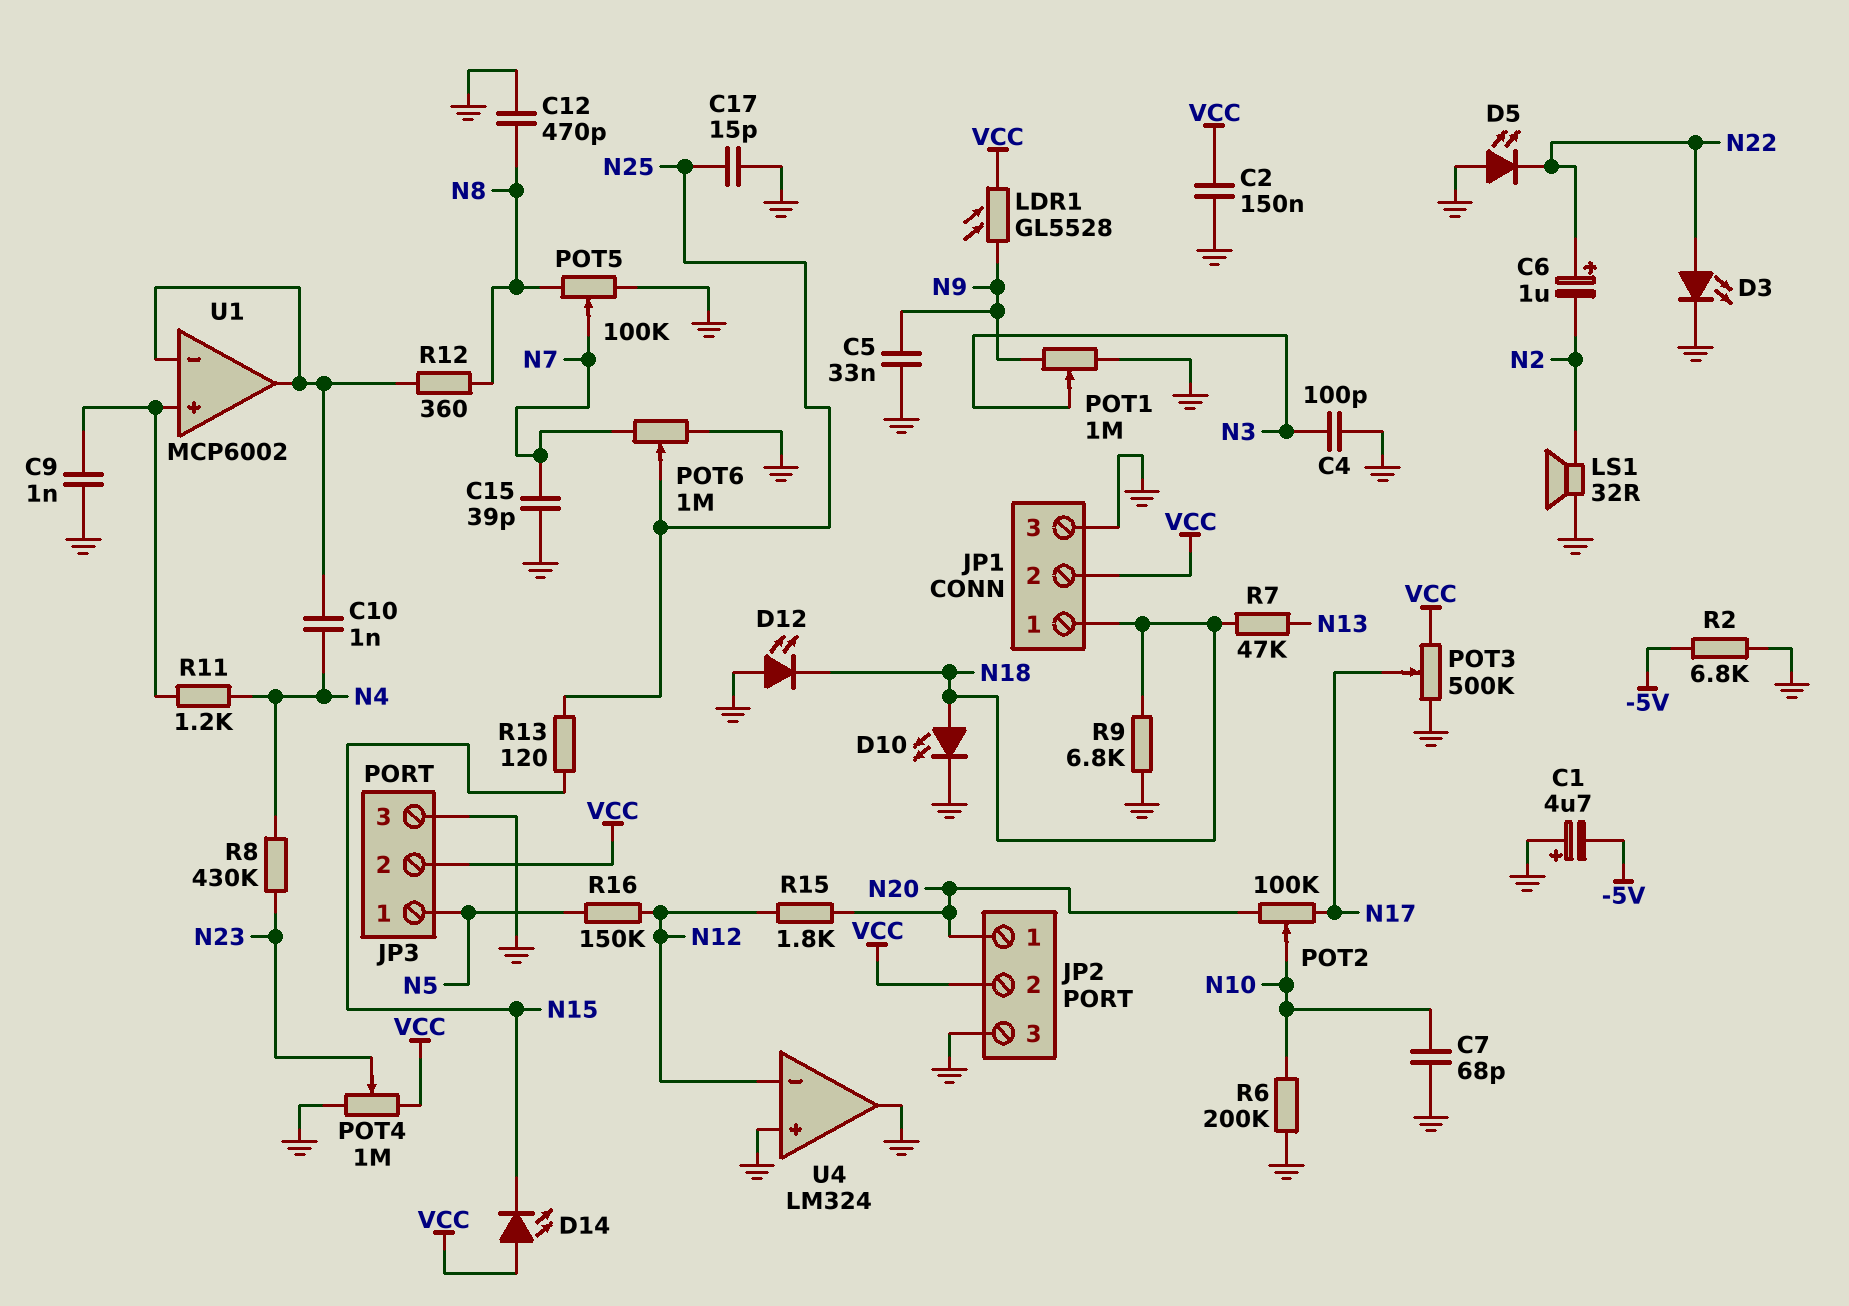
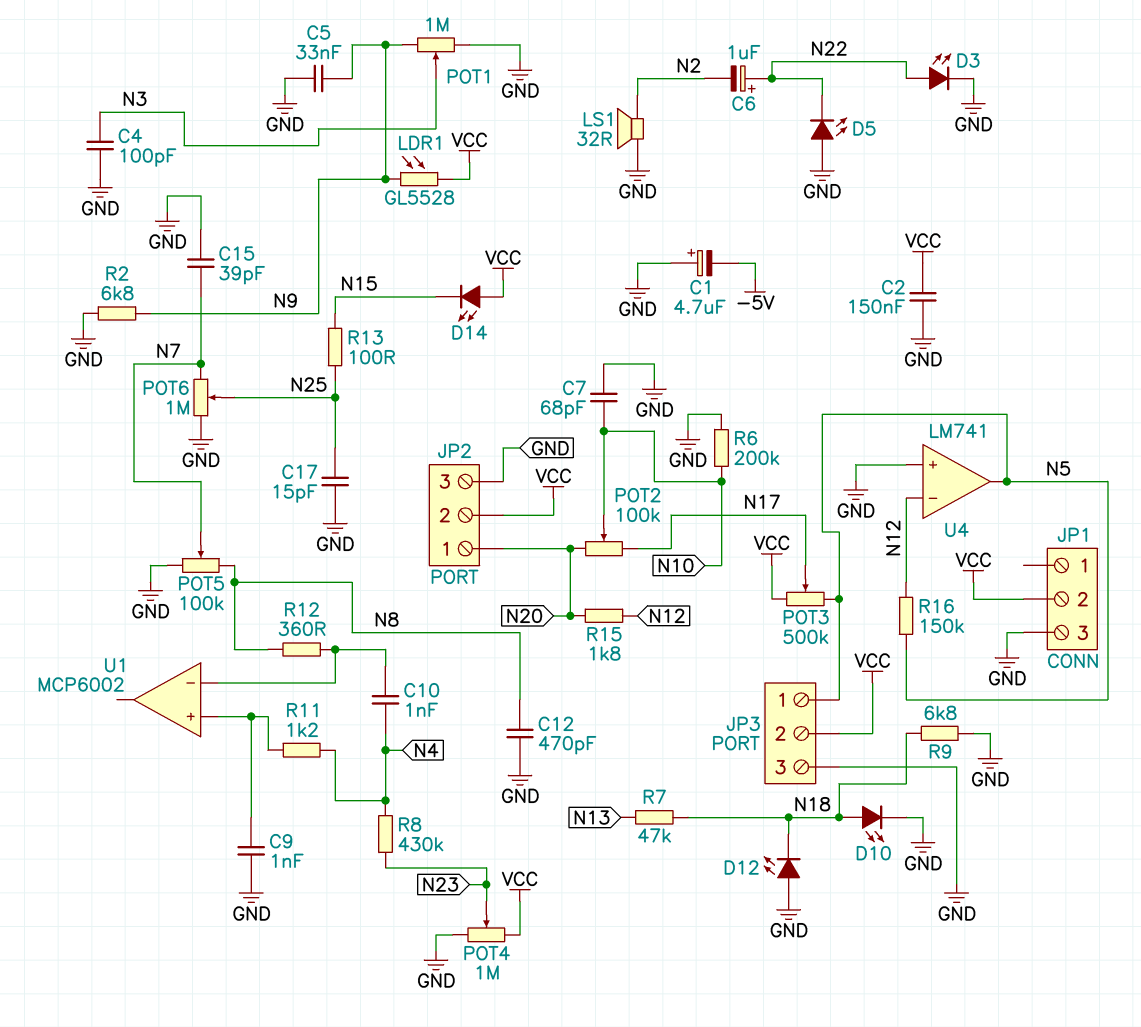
JP1 pin 1: N18 -> none
POT3: 500k (GND, VCC, wiper N17) -> 500k (N5, VCC, wiper N17)
R2: 6.8k (-5V, GND) -> 6.8k (GND, N9)
R13: 120 (N15, N25) -> 100 (N15, N25)
U1 pin out: U1/in- -> none
U4: LM324 -> LM741
U4 pin out: GND -> N5

